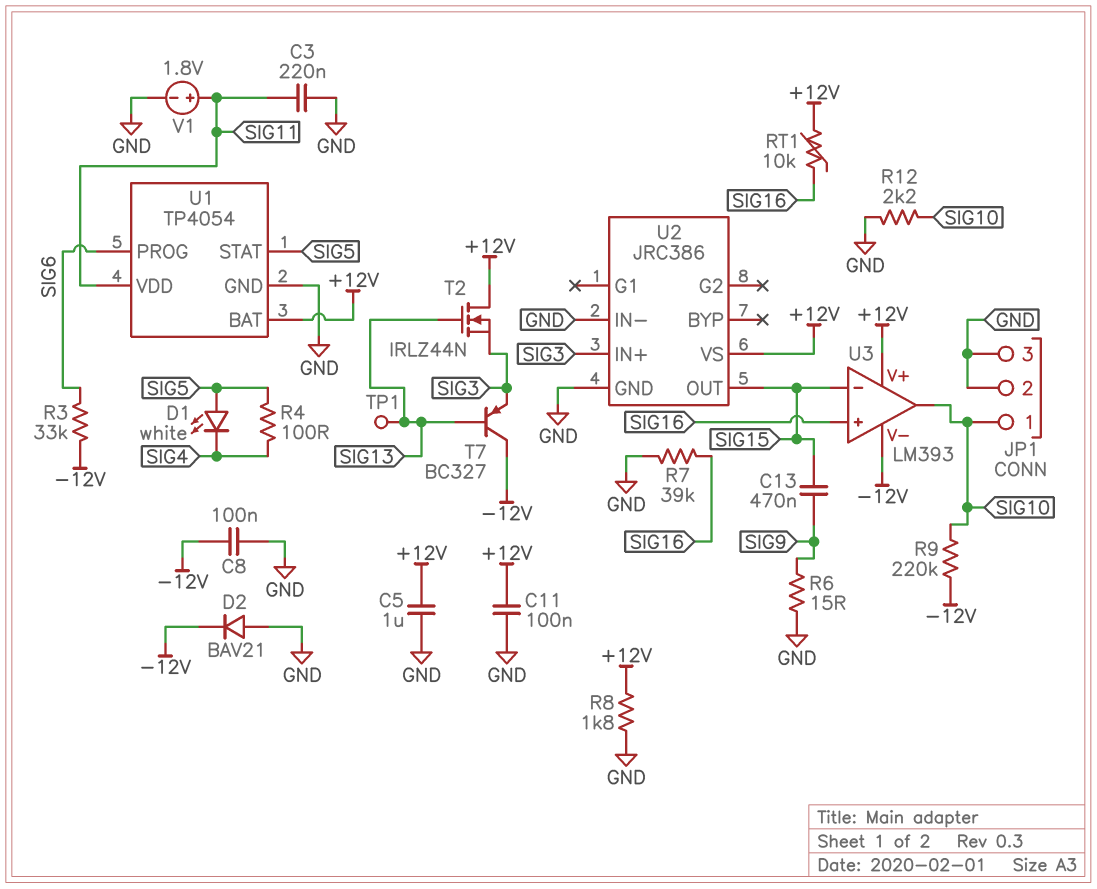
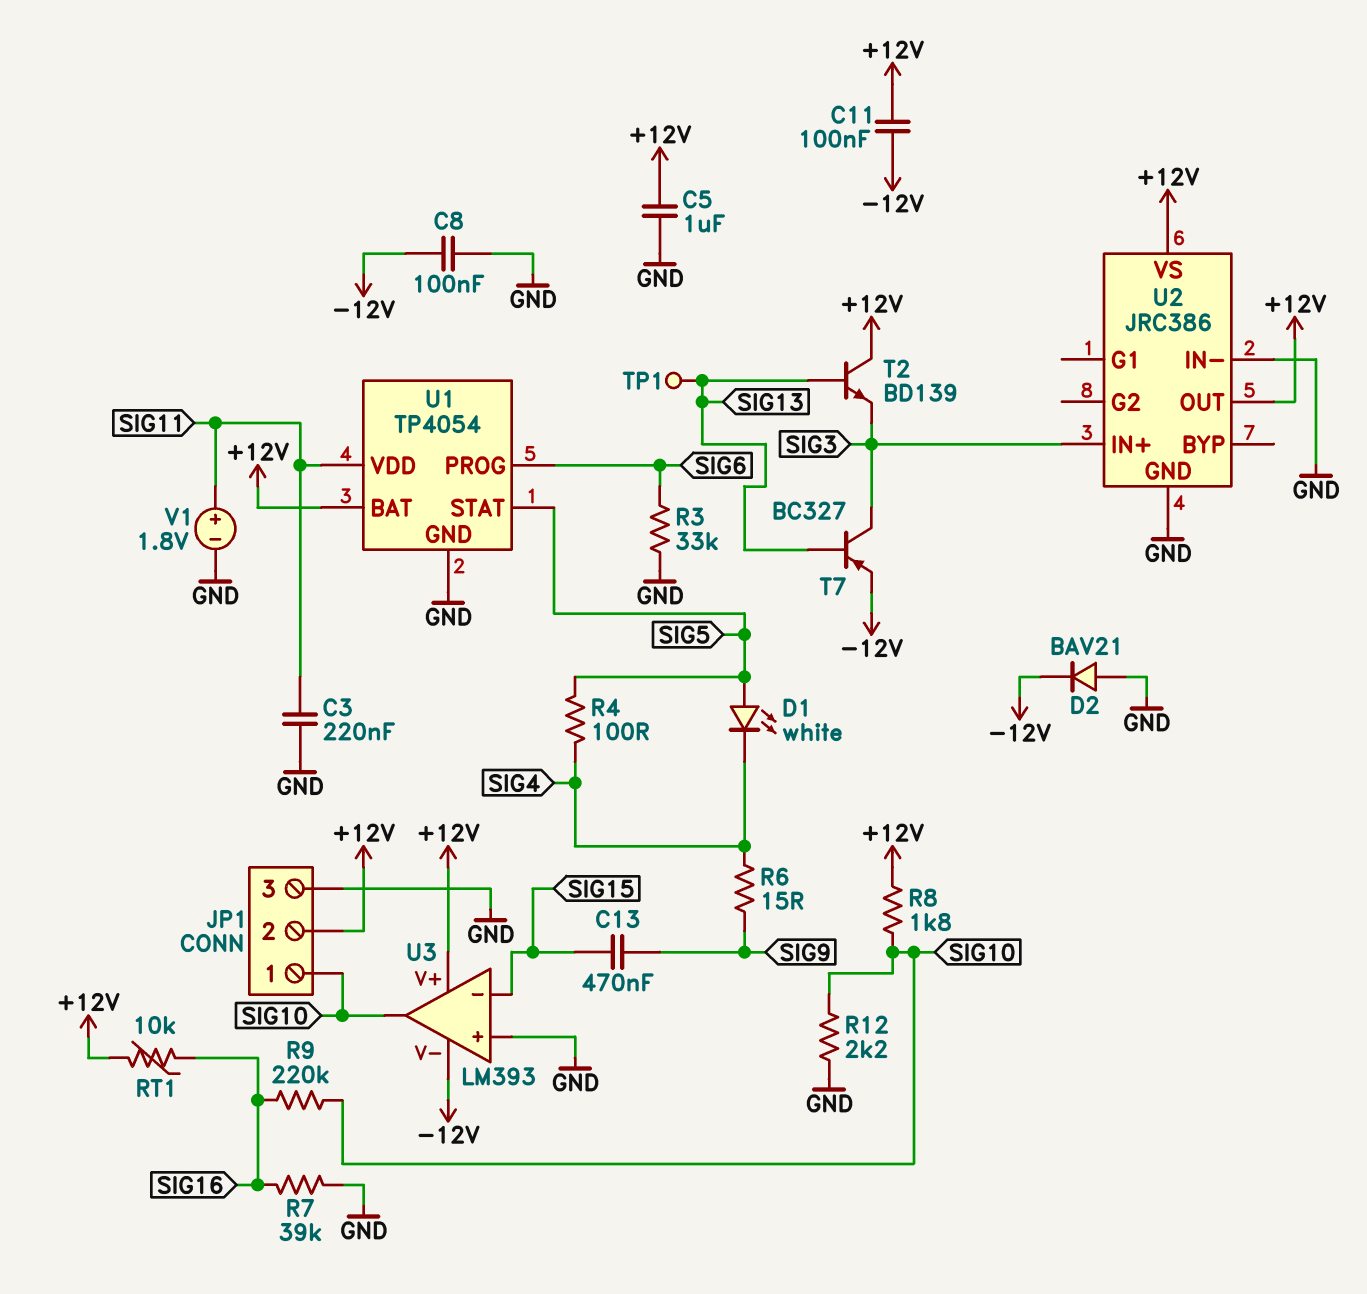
C11: 100nF (+12V, GND) -> 100nF (+12V, -12V)
JP1 pin 2: GND -> +12V
R3: 33k (-12V, SIG6) -> 33k (GND, SIG6)
R6: 15 (GND, SIG9) -> 15 (SIG4, SIG9)
R8: 1.8k (+12V, GND) -> 1.8k (+12V, SIG10)
R9: 220k (-12V, SIG10) -> 220k (SIG10, SIG16)
T2: NMOS IRLZ44N (G SIG13, D +12V, S SIG3) -> NPN BD139 (B SIG13, C +12V, E SIG3)
T7: PNP BC327 (B SIG13, C -12V, E SIG3) -> PNP BC327 (B SIG13, C SIG3, E -12V)
U2 pin OUT: SIG15 -> +12V
U3 pin in+: SIG16 -> GND

